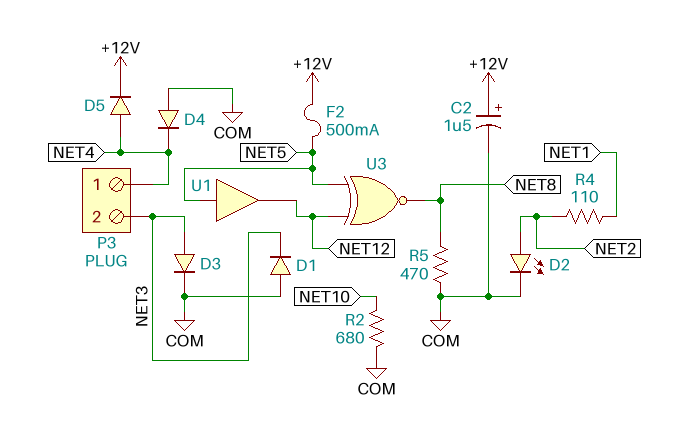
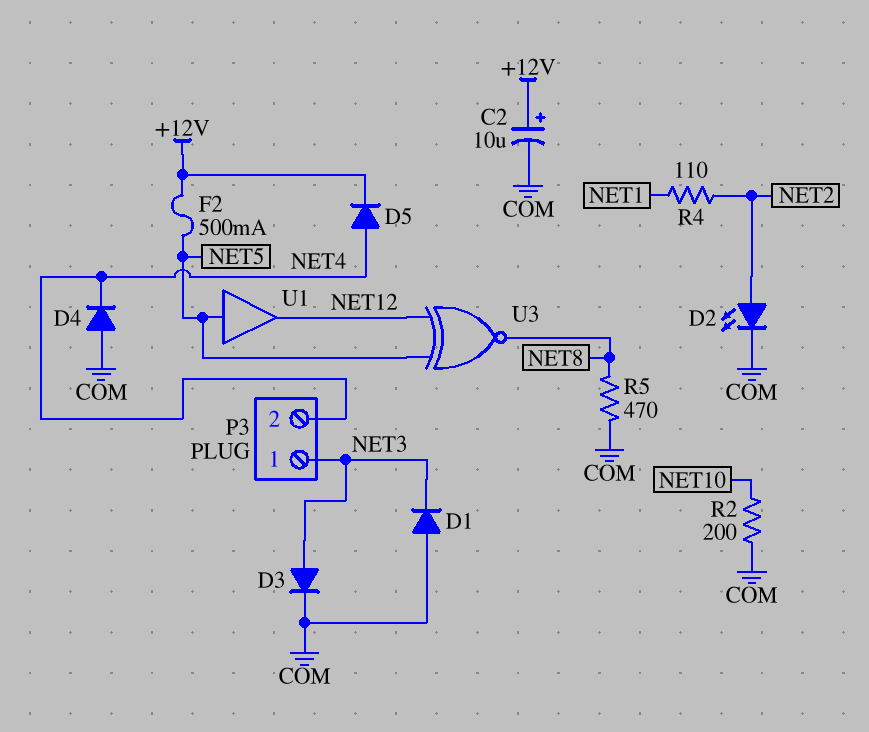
C2: 1.5uF (plus +12V, minus COM) -> 10uF (plus +12V, minus COM)
P3 pin 1: NET4 -> NET3
P3 pin 2: NET3 -> NET4
R2: 680 (COM, NET10) -> 200 (COM, NET10)

